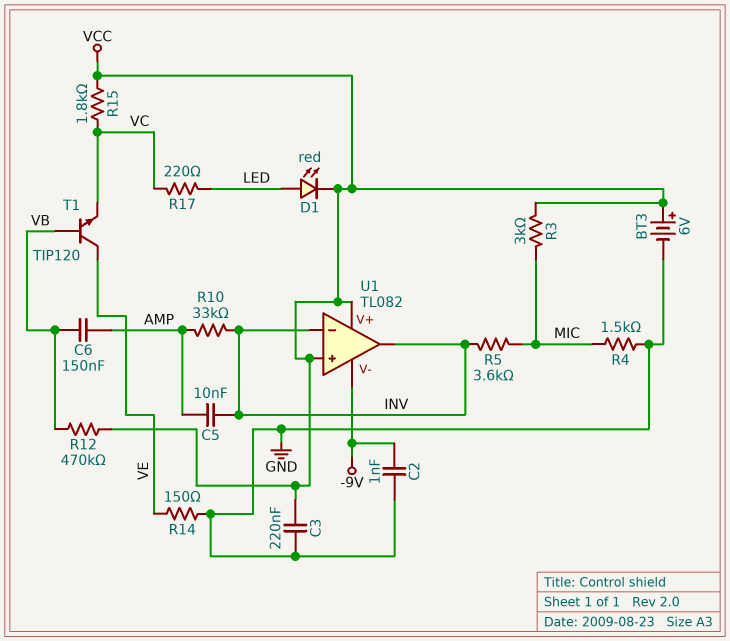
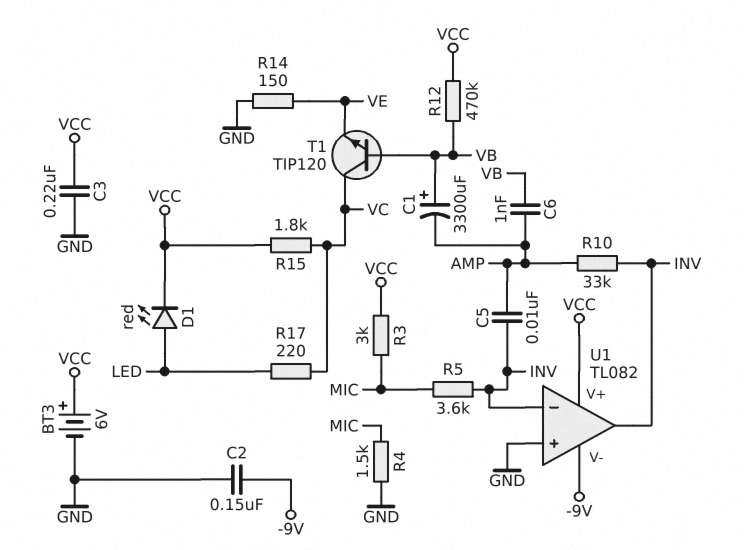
C1: none -> 3300uF (plus VB, minus AMP)
C2: 1nF (-9V, GND) -> 150nF (-9V, GND)
C6: 150nF (AMP, VB) -> 1nF (AMP, VB)
T1: NPN TIP120 (B VB, C VE, E VC) -> NPN TIP120 (B VB, C VC, E VE)
U1 pin in+: VCC -> GND

